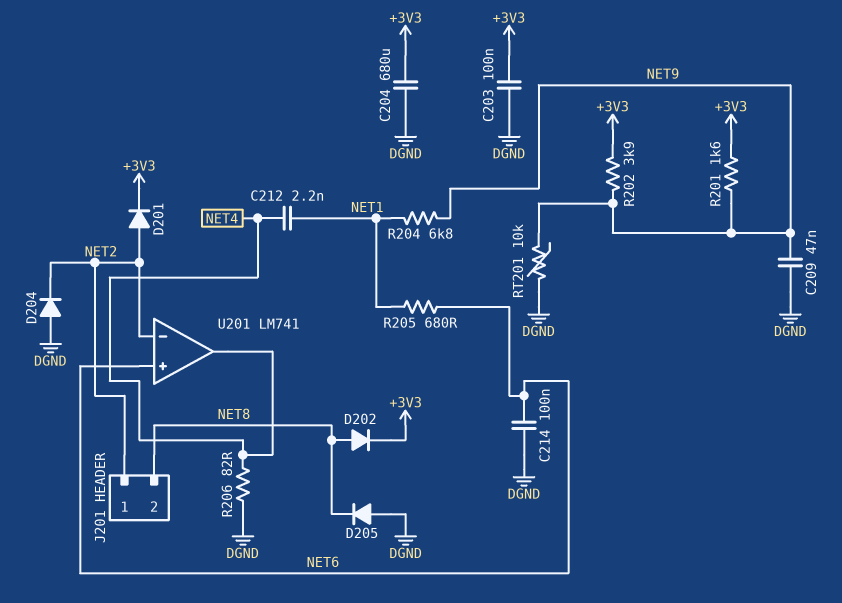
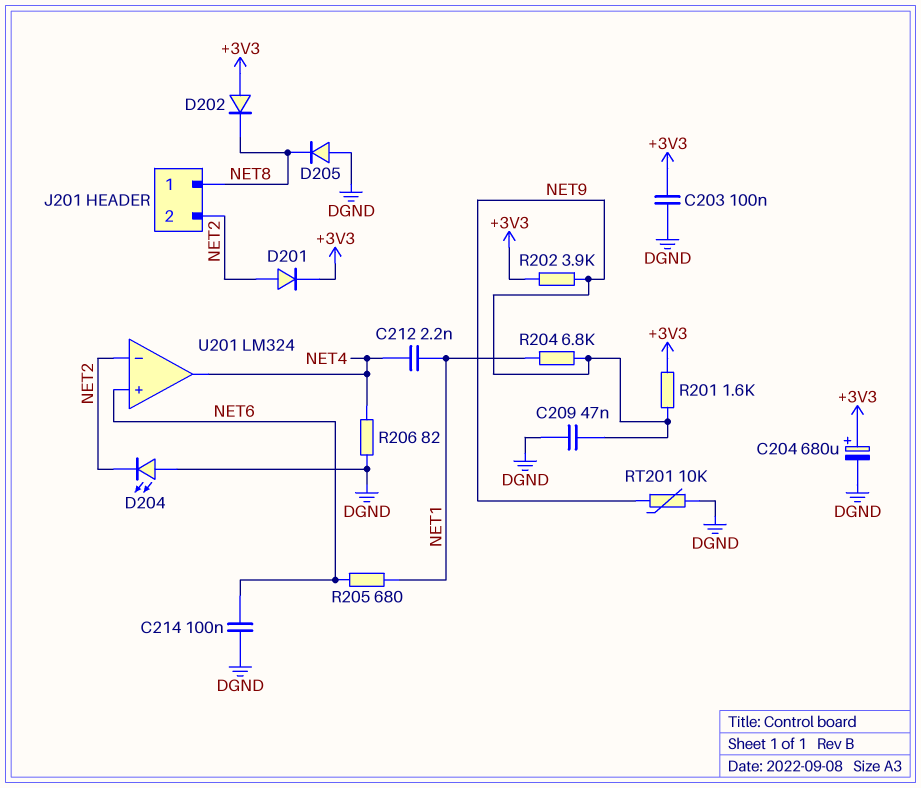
C204: 680uF (+3V3, DGND) -> 680uF (plus +3V3, minus DGND)
D202: diode (A NET8, K +3V3) -> diode (A +3V3, K NET8)
D204: diode (A DGND, K NET2) -> LED (A DGND, K NET2)
J201 pin 1: NET2 -> NET8
J201 pin 2: NET8 -> NET2
U201: LM741 -> LM324

